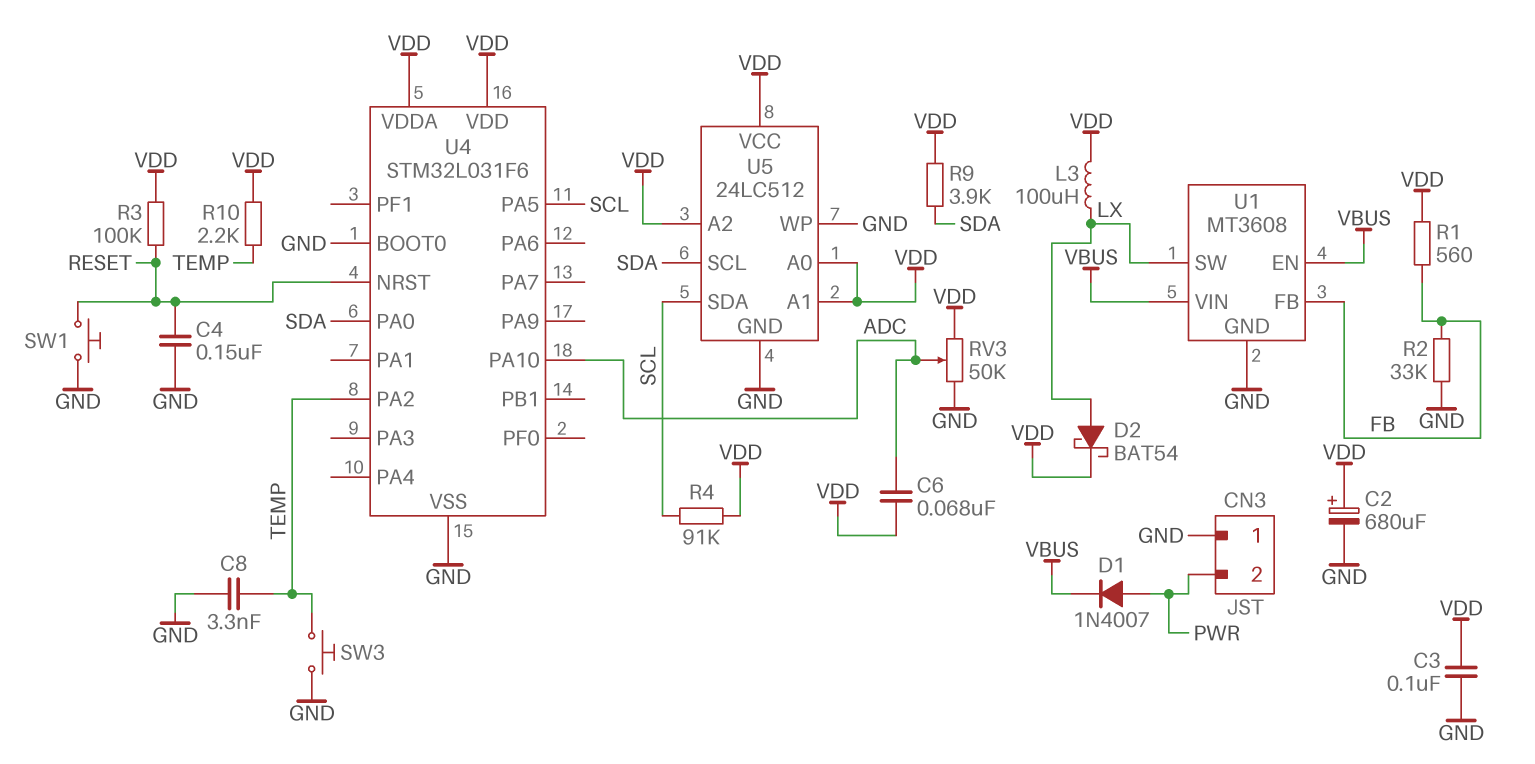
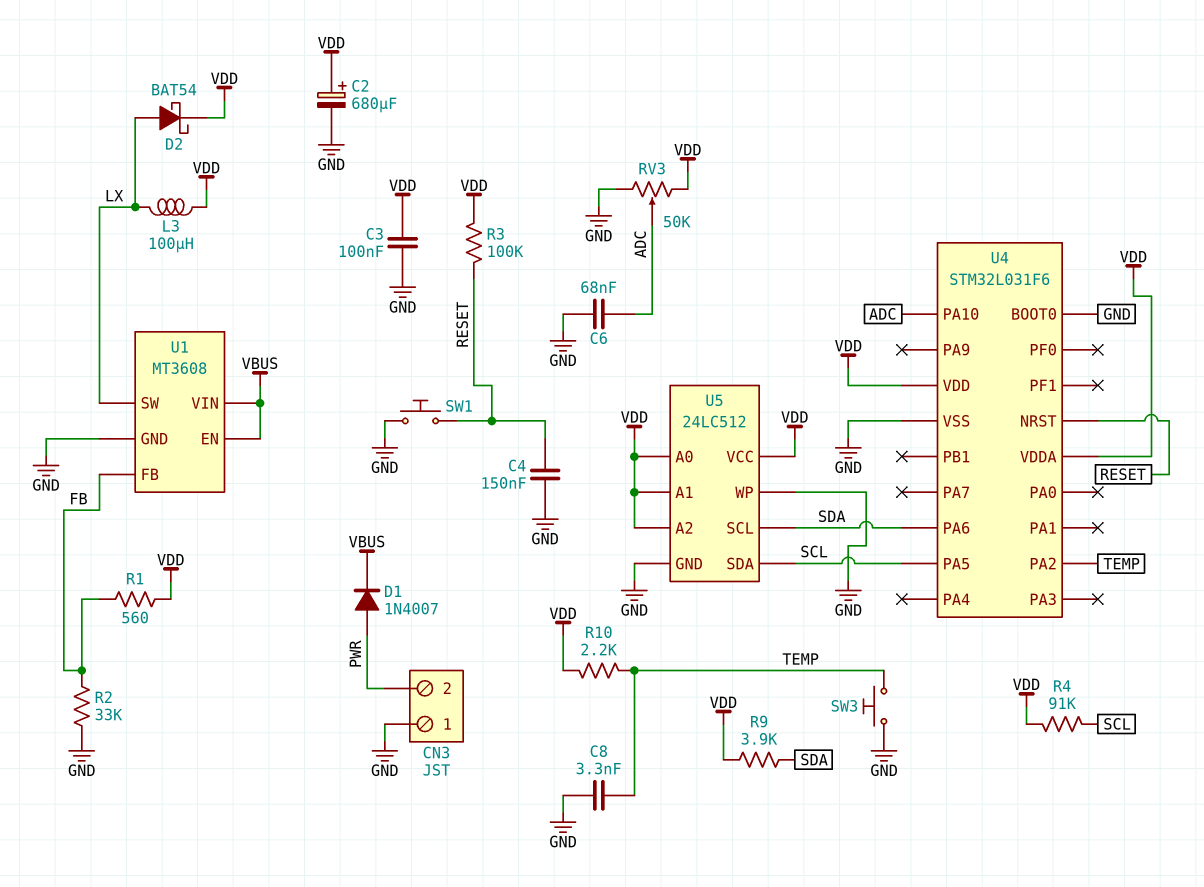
C6: 68nF (ADC, VDD) -> 68nF (ADC, GND)
U4 pin PA0: SDA -> none
U4 pin PA6: none -> SDA

